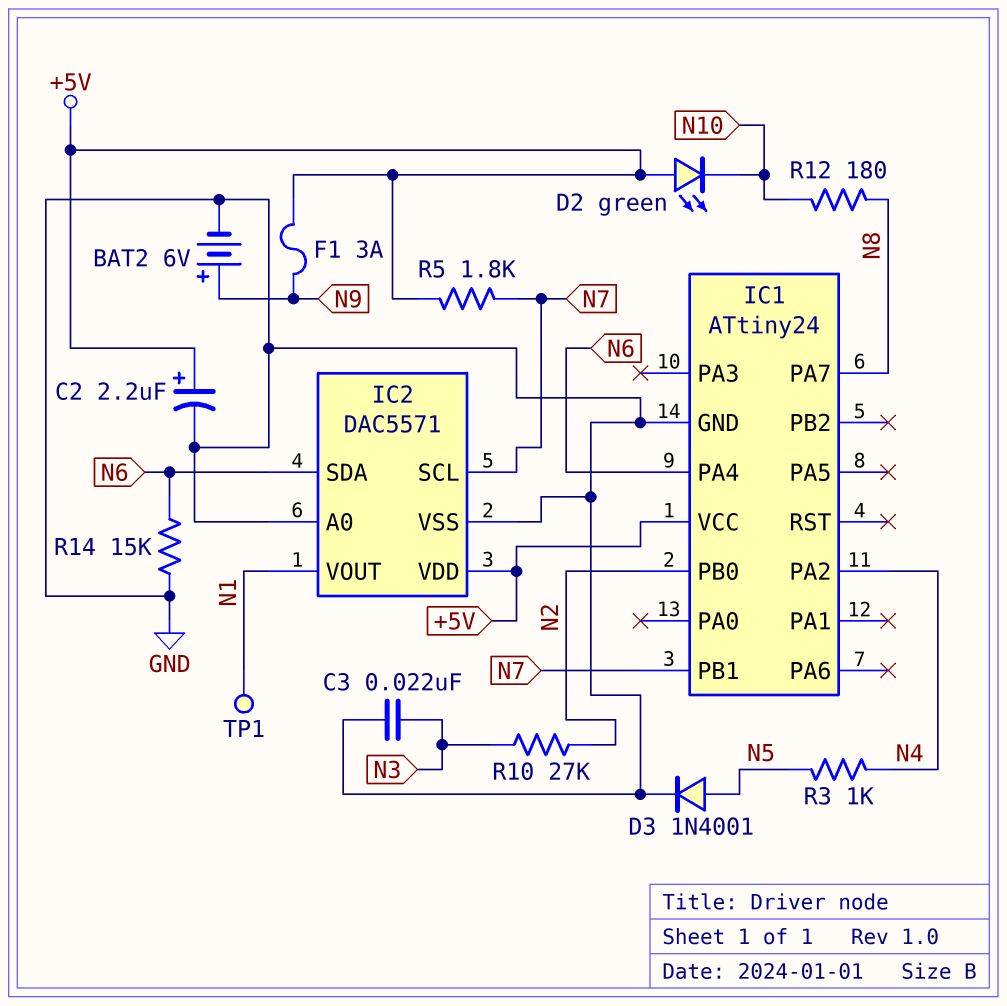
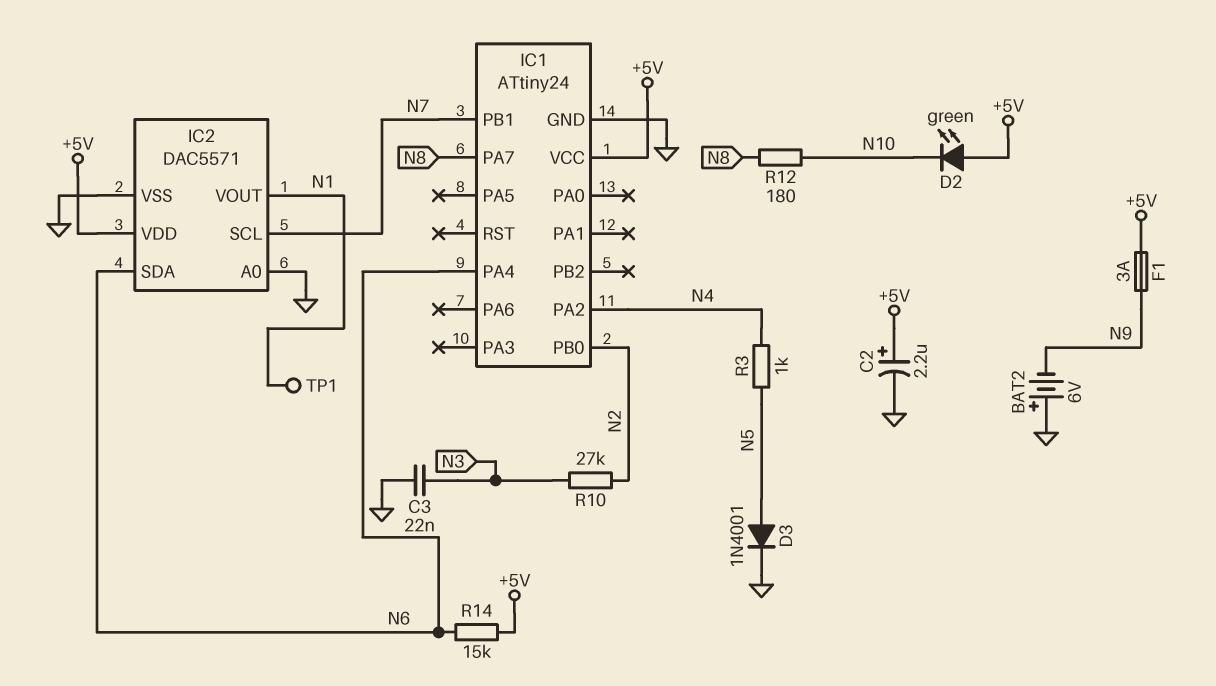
BAT2: 6V (plus N9, minus GND) -> 6V (plus GND, minus N9)
R5: 1.8k (+5V, N7) -> none
R14: 15k (GND, N6) -> 15k (+5V, N6)

